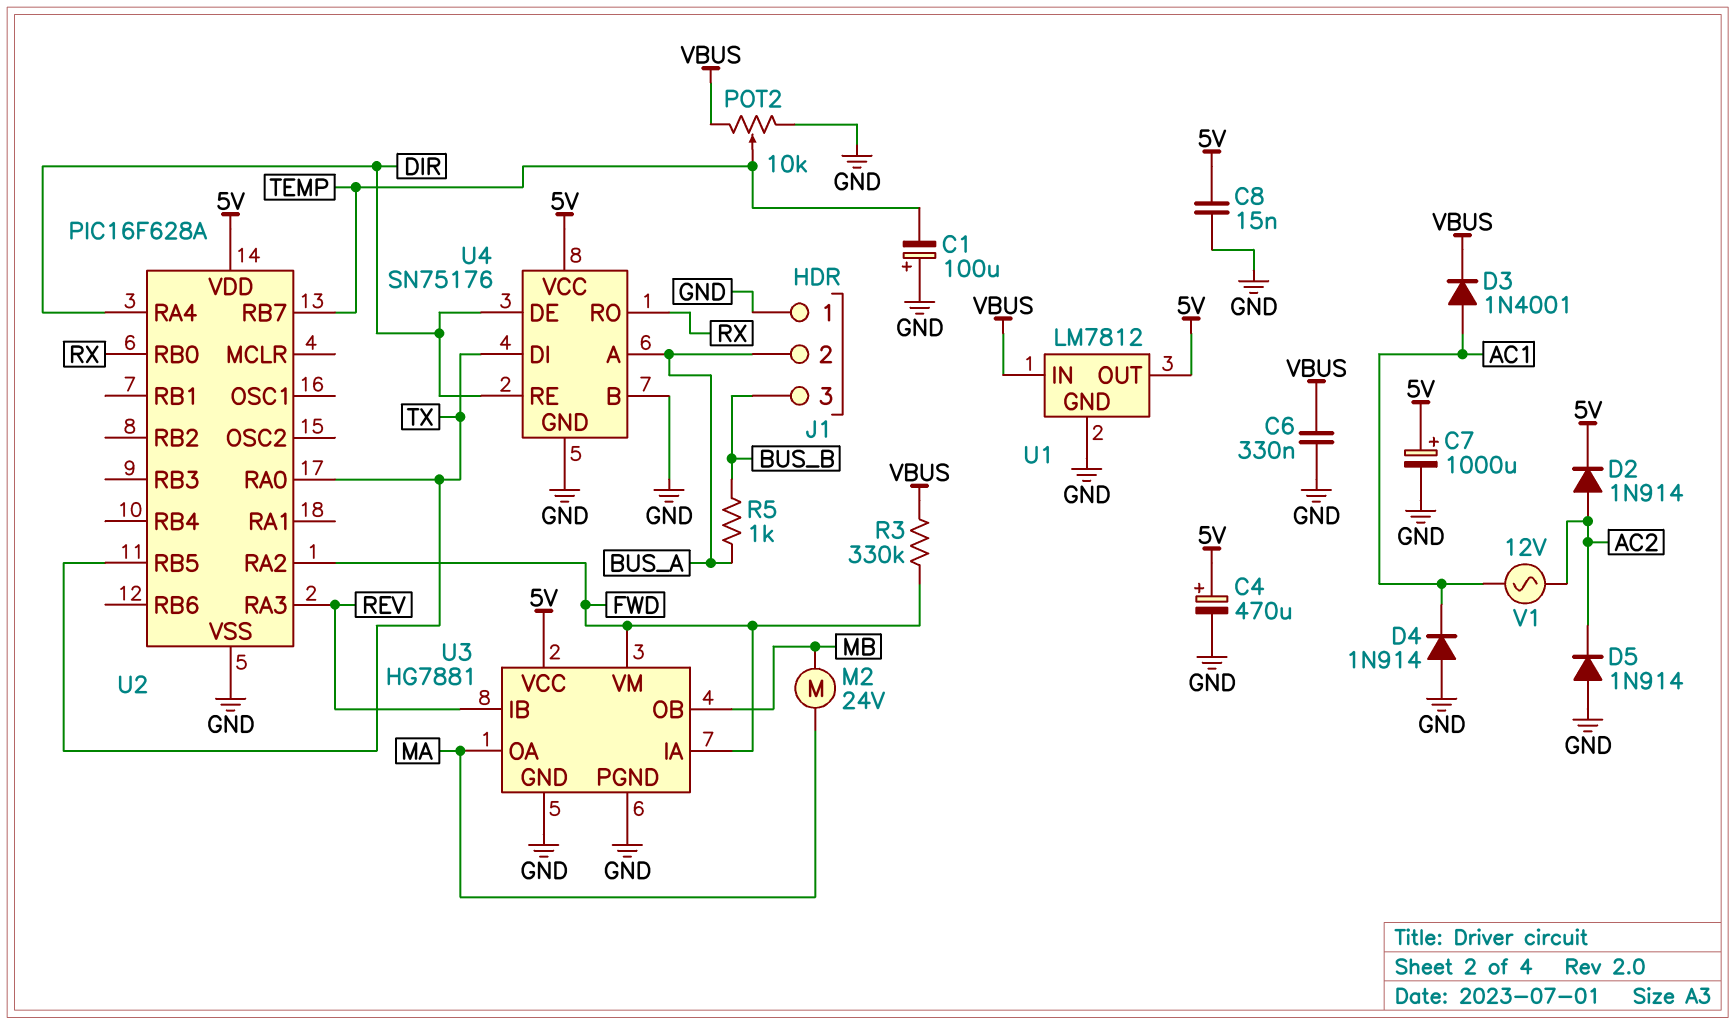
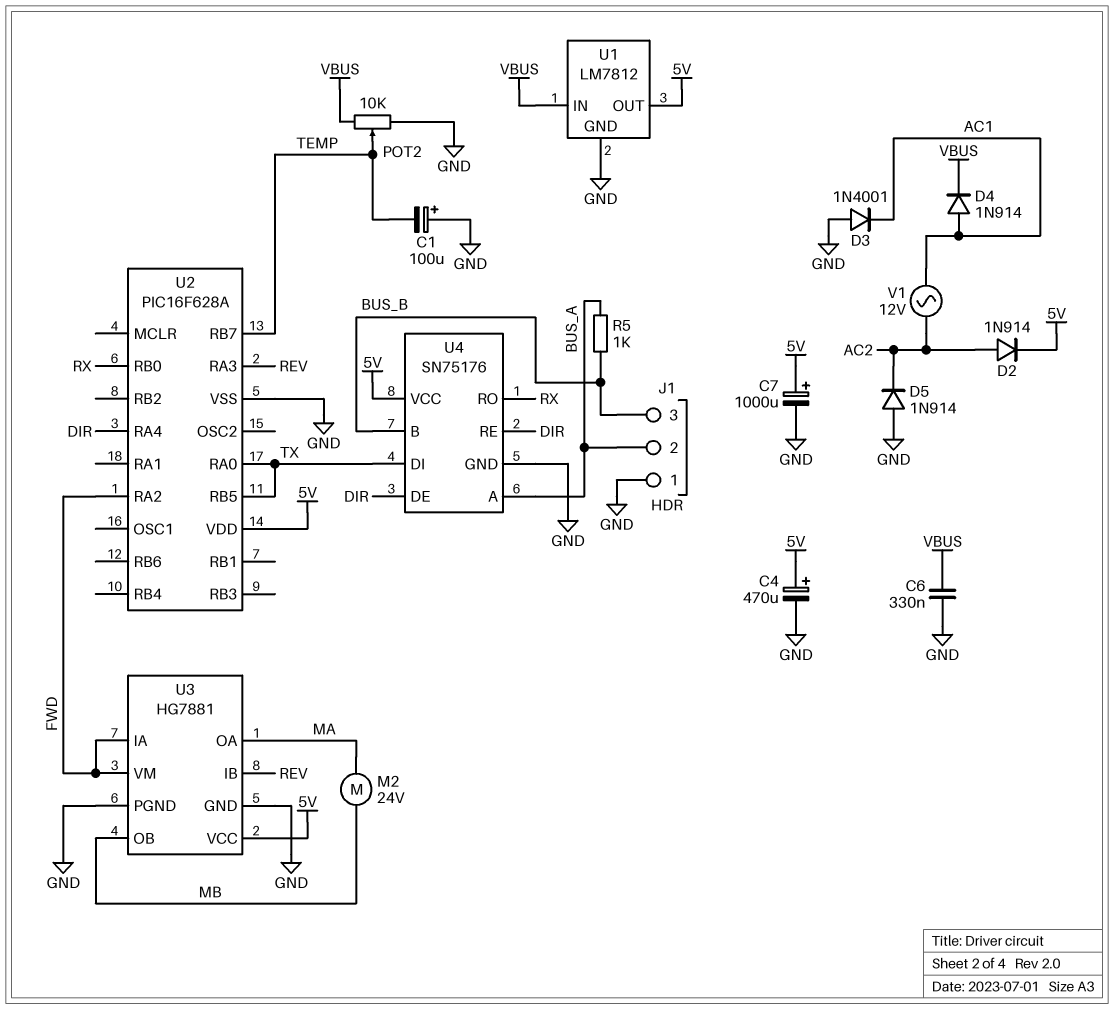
C8: 15nF (5V, GND) -> none
D3: diode 1N4001 (A AC1, K VBUS) -> diode 1N4001 (A GND, K AC1)
D4: diode 1N914 (A GND, K AC1) -> diode 1N914 (A AC1, K VBUS)
R3: 330k (FWD, VBUS) -> none
U4 pin B: GND -> BUS_B

